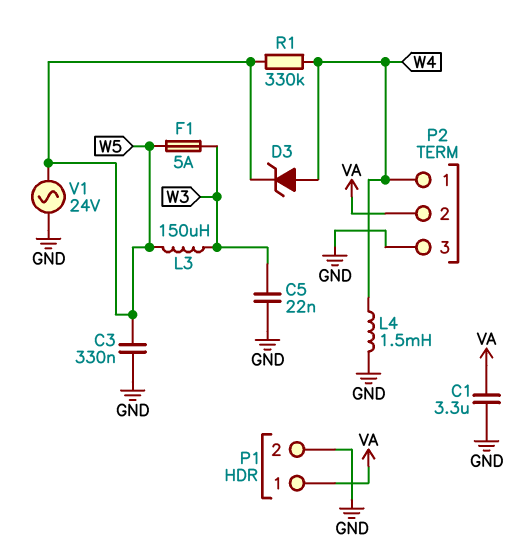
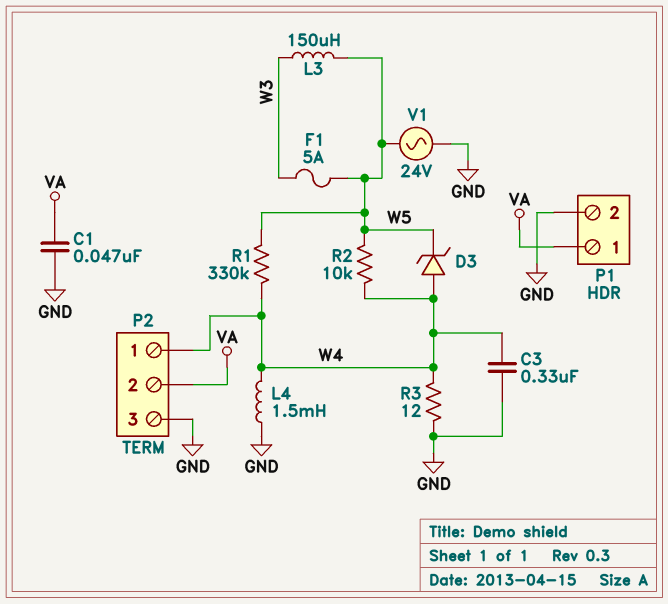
C1: 3.3uF (GND, VA) -> 47nF (GND, VA)
C3: 330nF (GND, W5) -> 330nF (GND, W4)
C5: 22nF (GND, W3) -> none
R2: none -> 10k (W4, W5)
R3: none -> 12 (GND, W4)

